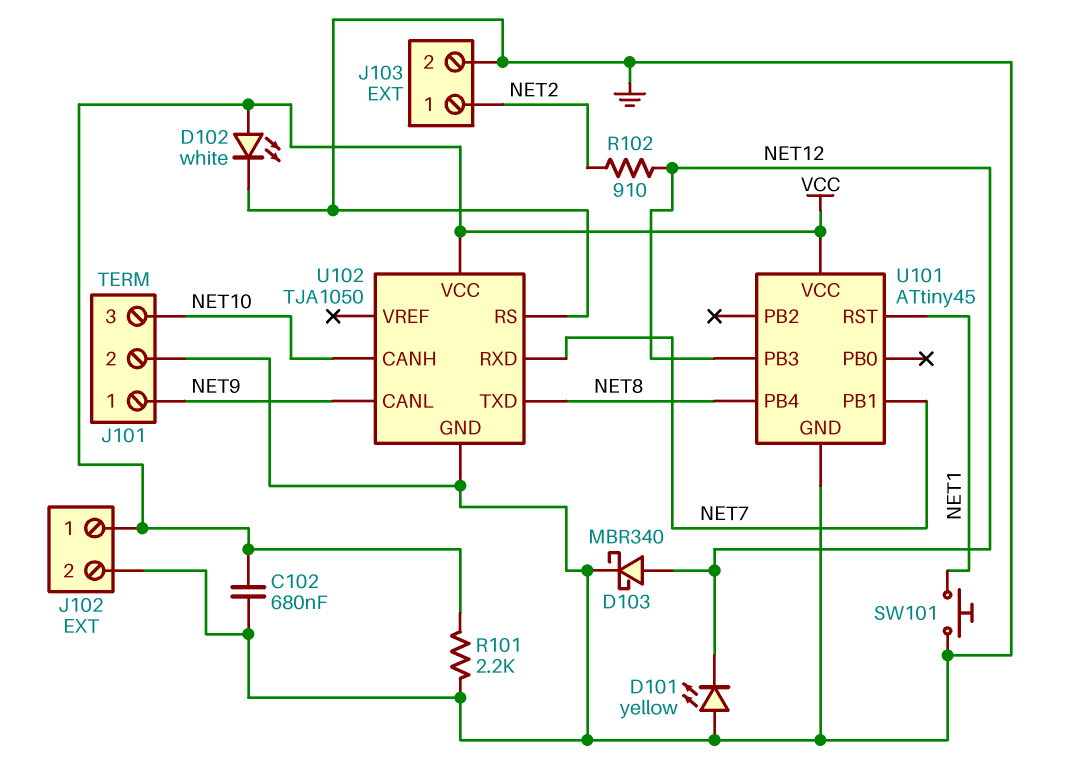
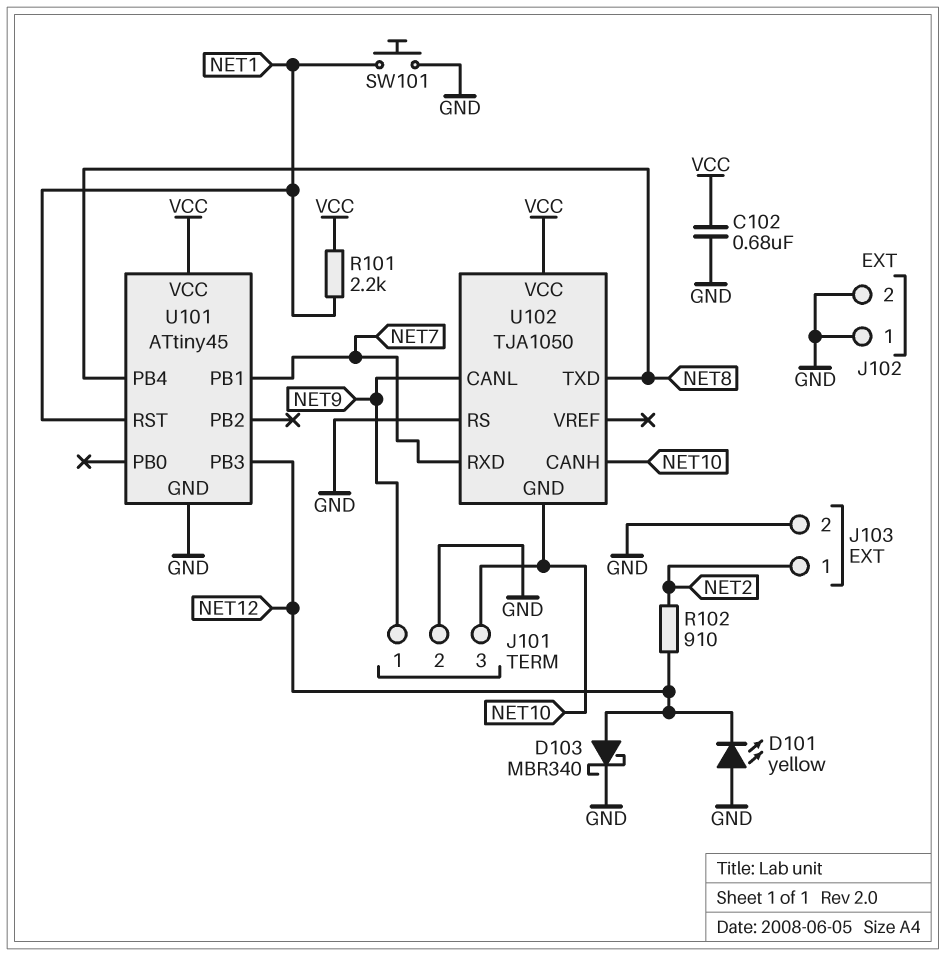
D102: LED white (A VCC, K GND) -> none
J102 pin 1: VCC -> GND
R101: 2.2k (GND, VCC) -> 2.2k (NET1, VCC)
U102 pin GND: GND -> NET10

